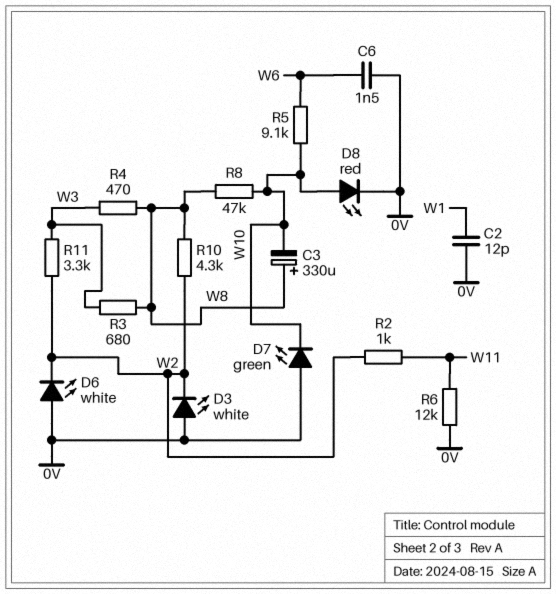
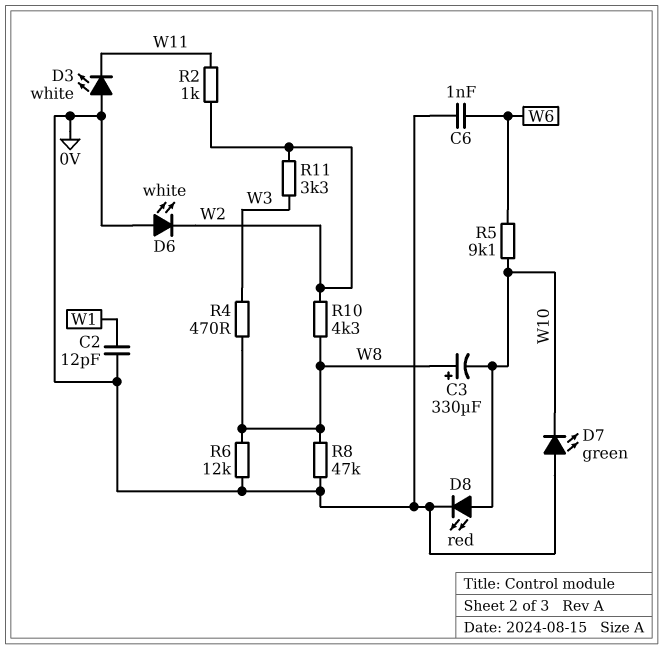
C6: 1.5nF (0V, W6) -> 1nF (0V, W6)
D3: LED white (A 0V, K W2) -> LED white (A 0V, K W11)
R3: 680 (W3, W8) -> none
R6: 12k (0V, W11) -> 12k (0V, W8)
R8: 47k (W8, W10) -> 47k (0V, W8)

